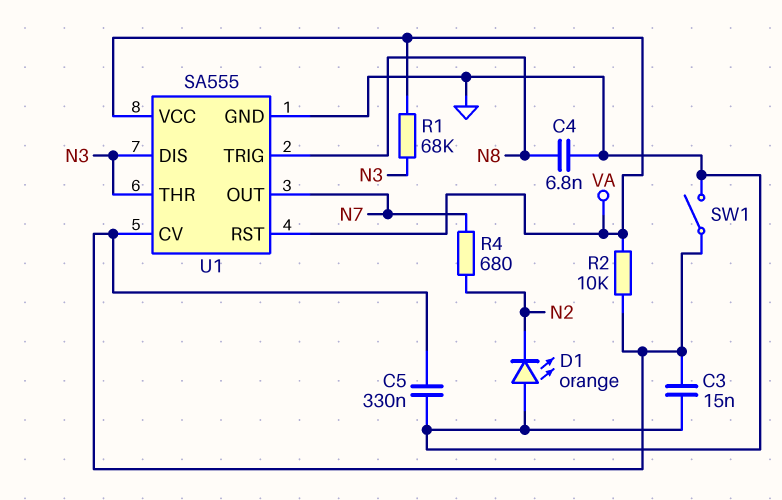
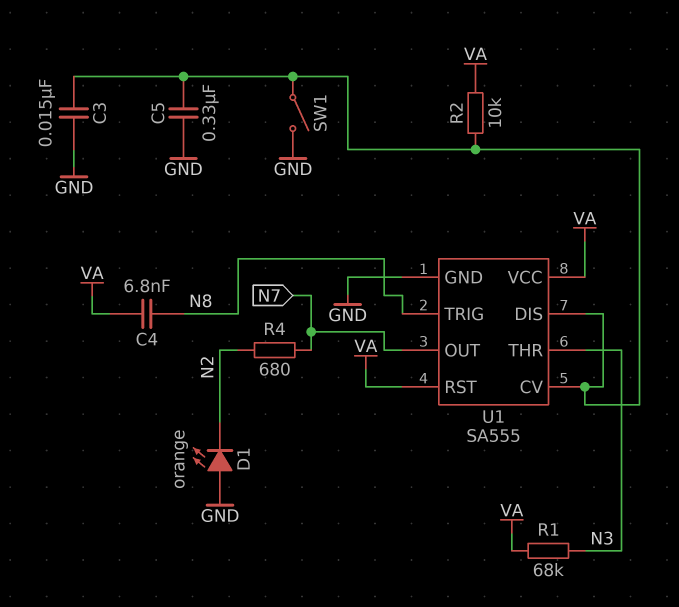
C4: 6.8nF (GND, N8) -> 6.8nF (N8, VA)
U1 pin DIS: N3 -> U1/CV

